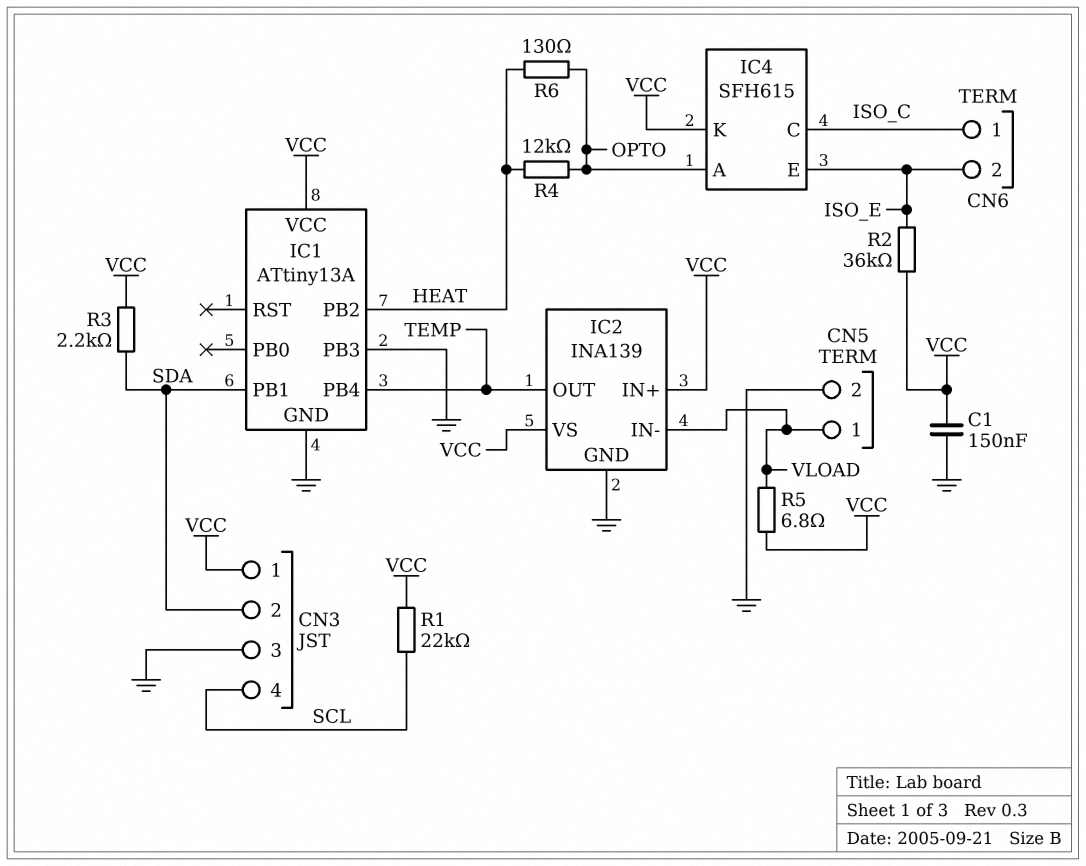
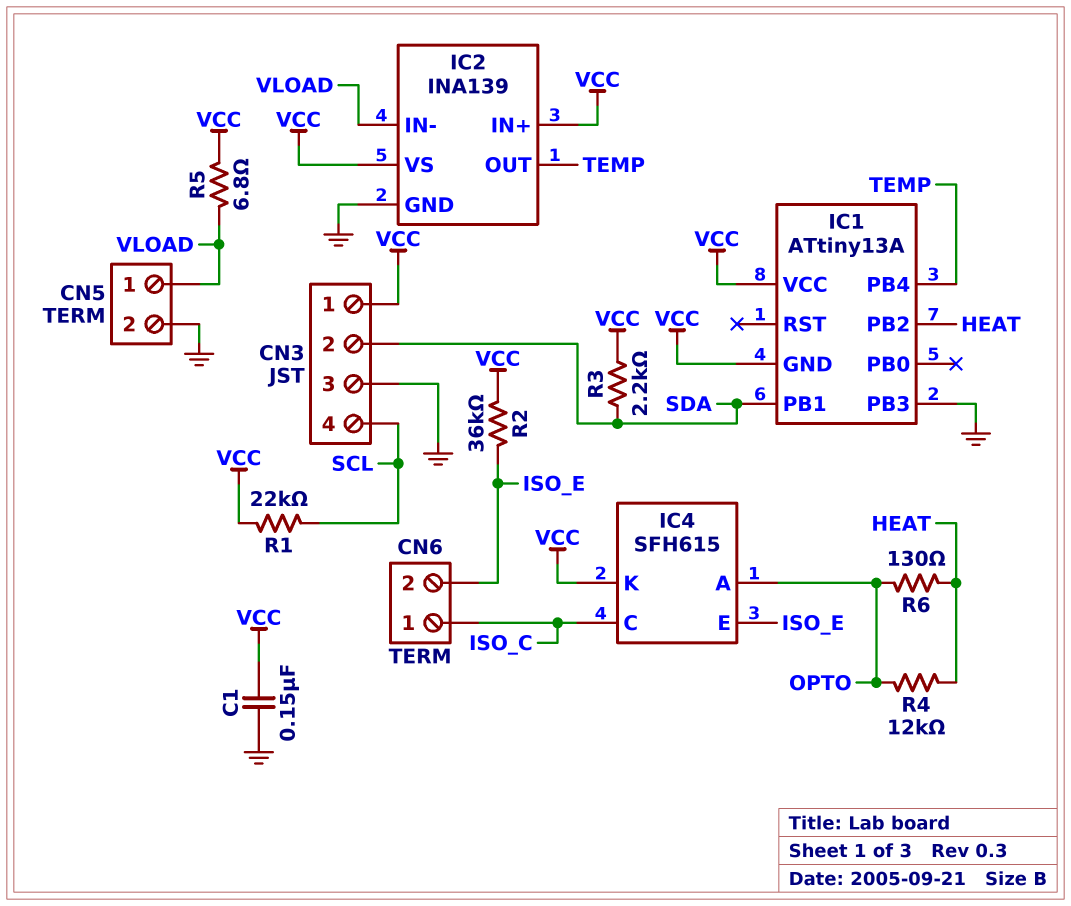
IC1 pin GND: GND -> VCC

